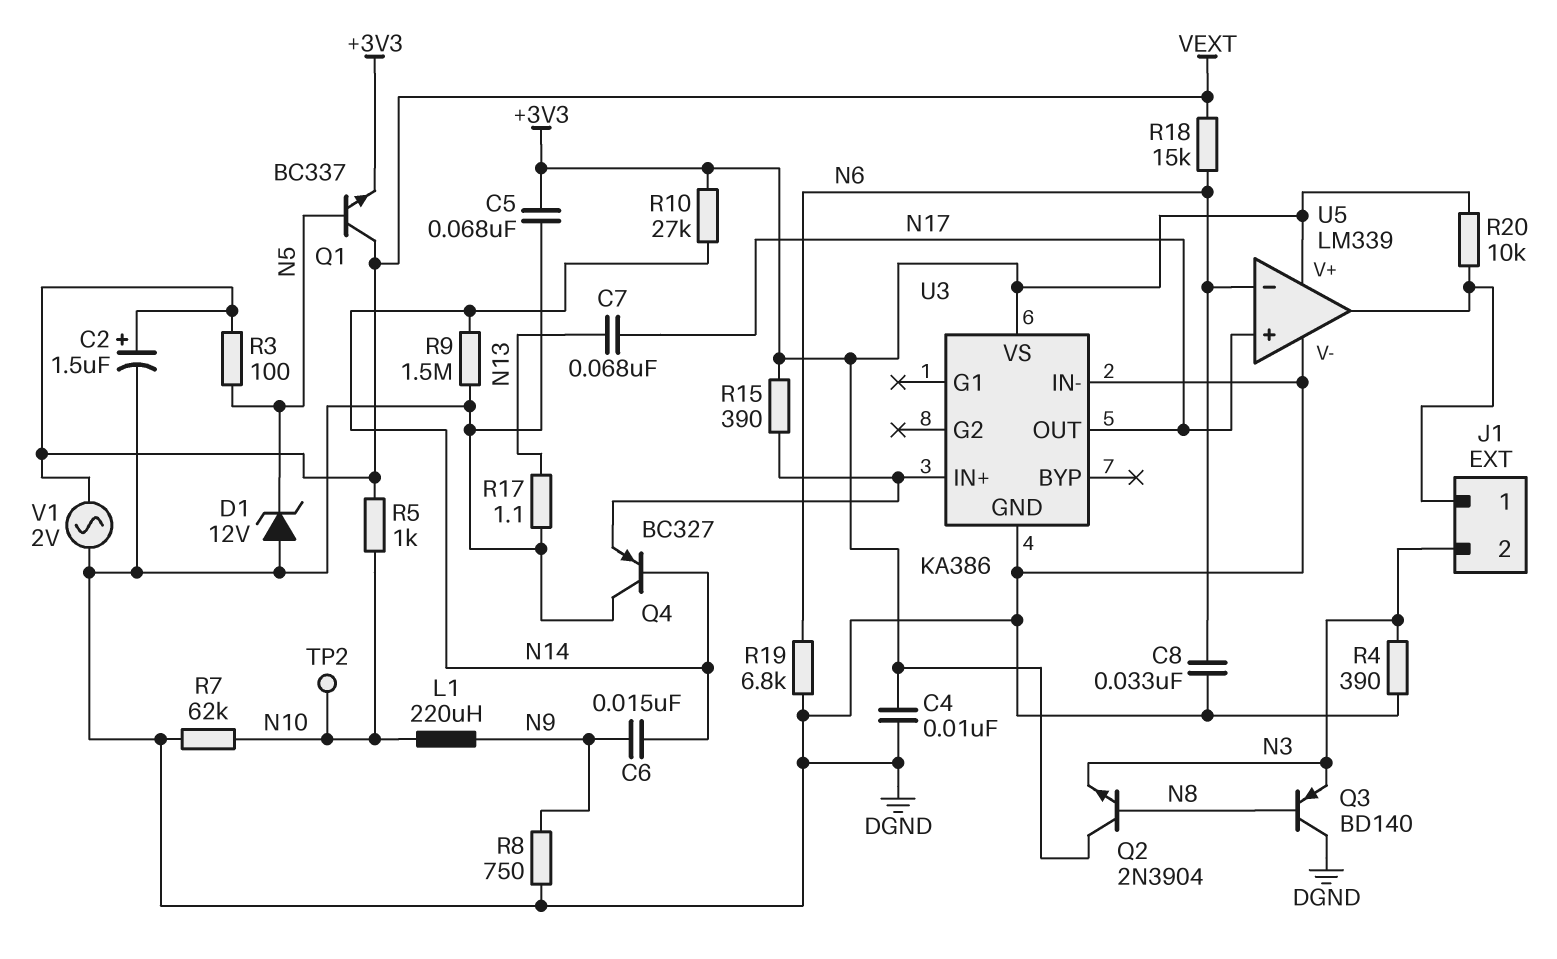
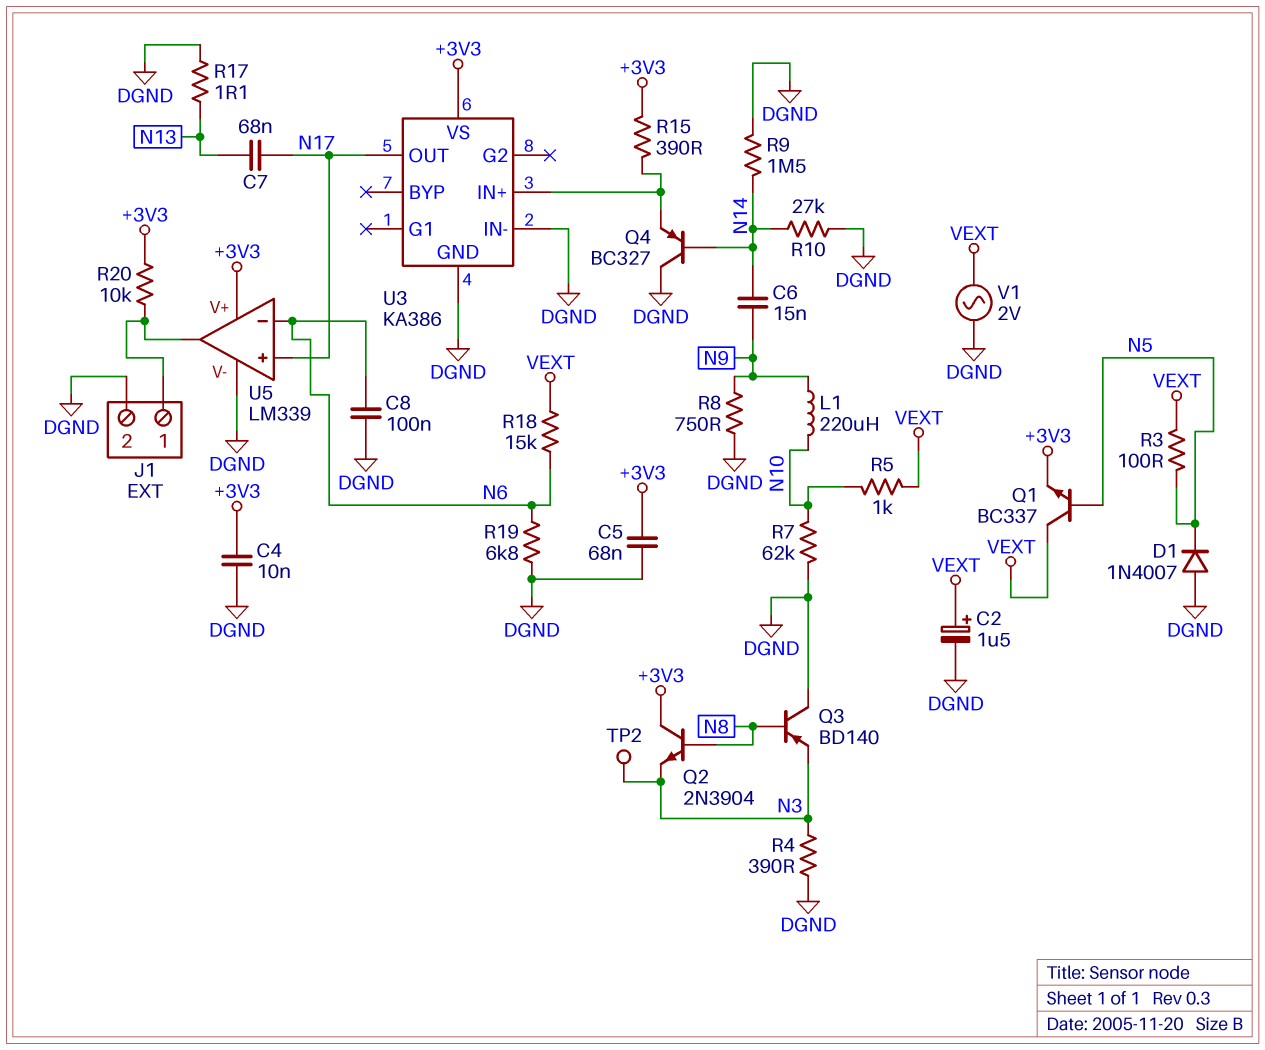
C8: 33nF (DGND, N6) -> 100nF (DGND, N6)
D1: zener 12V (A DGND, K N5) -> diode 1N4007 (A DGND, K N5)
J1 pin 2: N3 -> DGND
R10: 27k (+3V3, N14) -> 27k (DGND, N14)
TP2: test point (N10) -> test point (N3)

